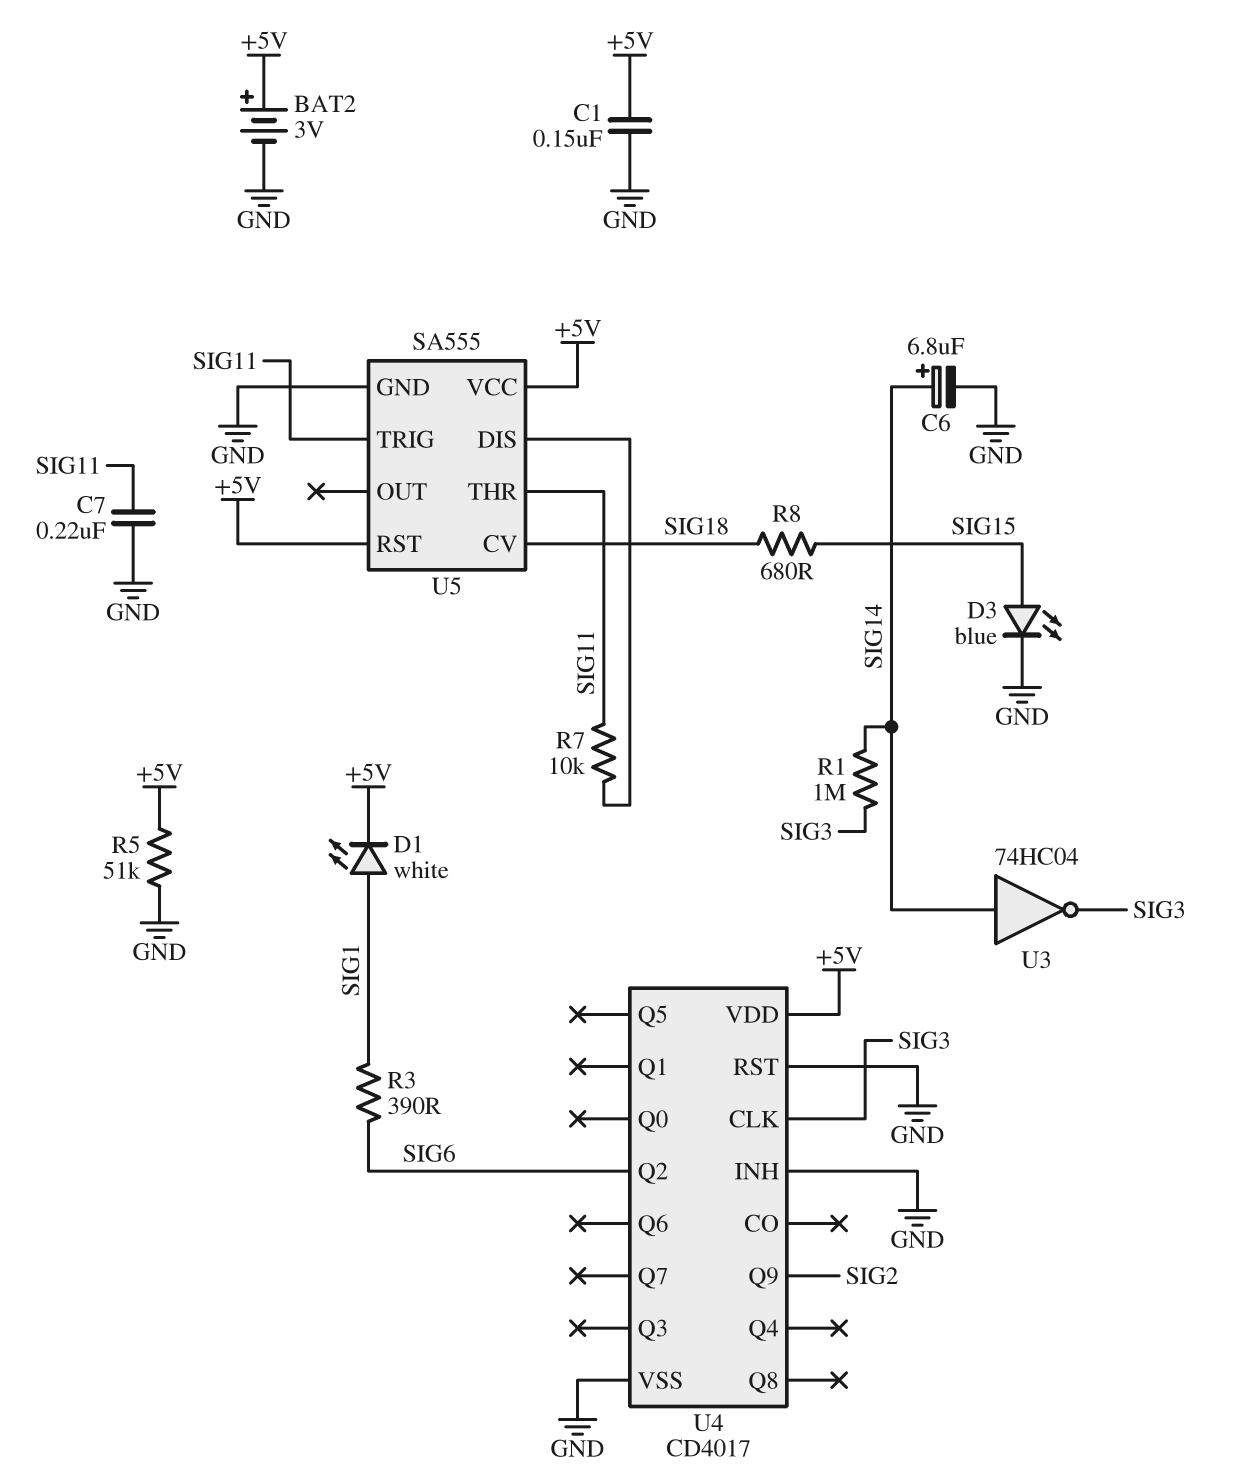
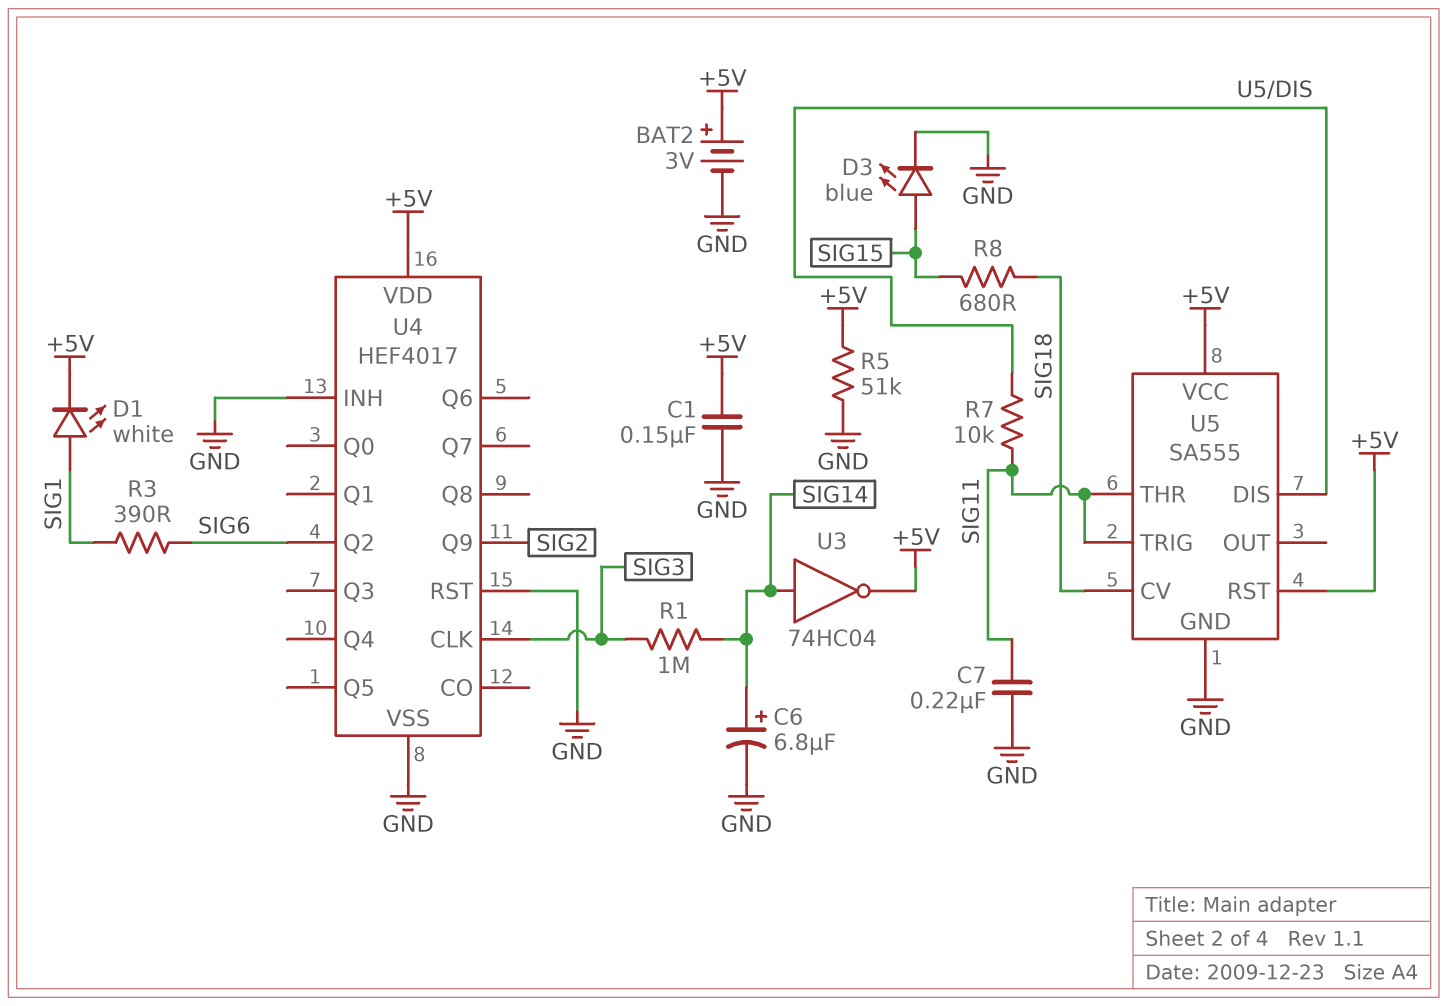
U3: NOT 74HC04 (in SIG14, out SIG3) -> NOT 74HC04 (in SIG14, out +5V)
U4: CD4017 -> HEF4017

